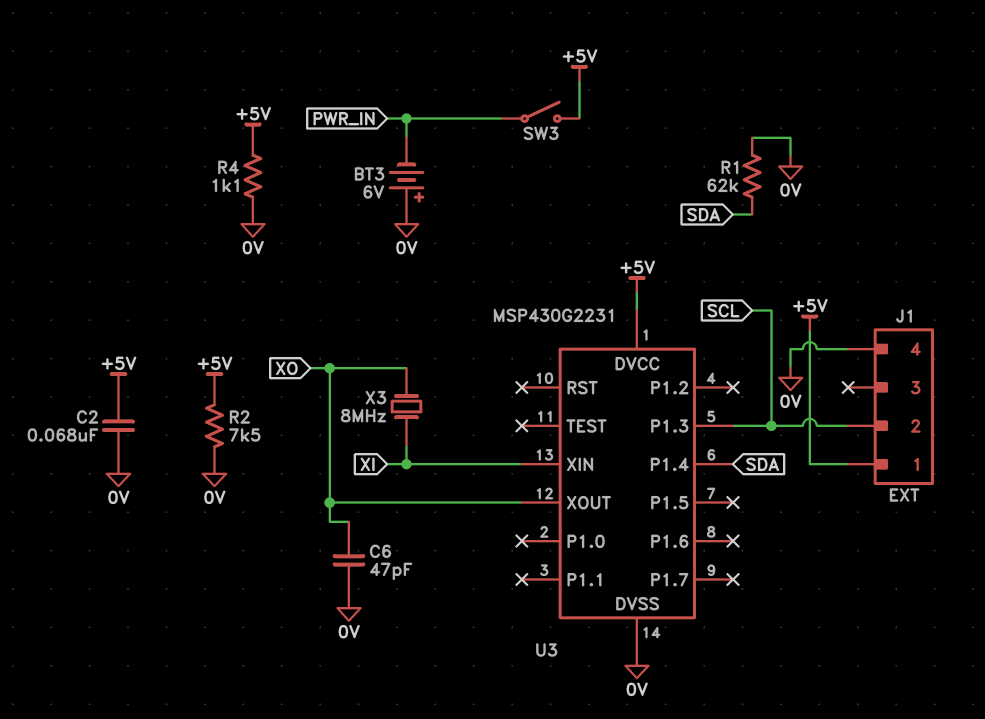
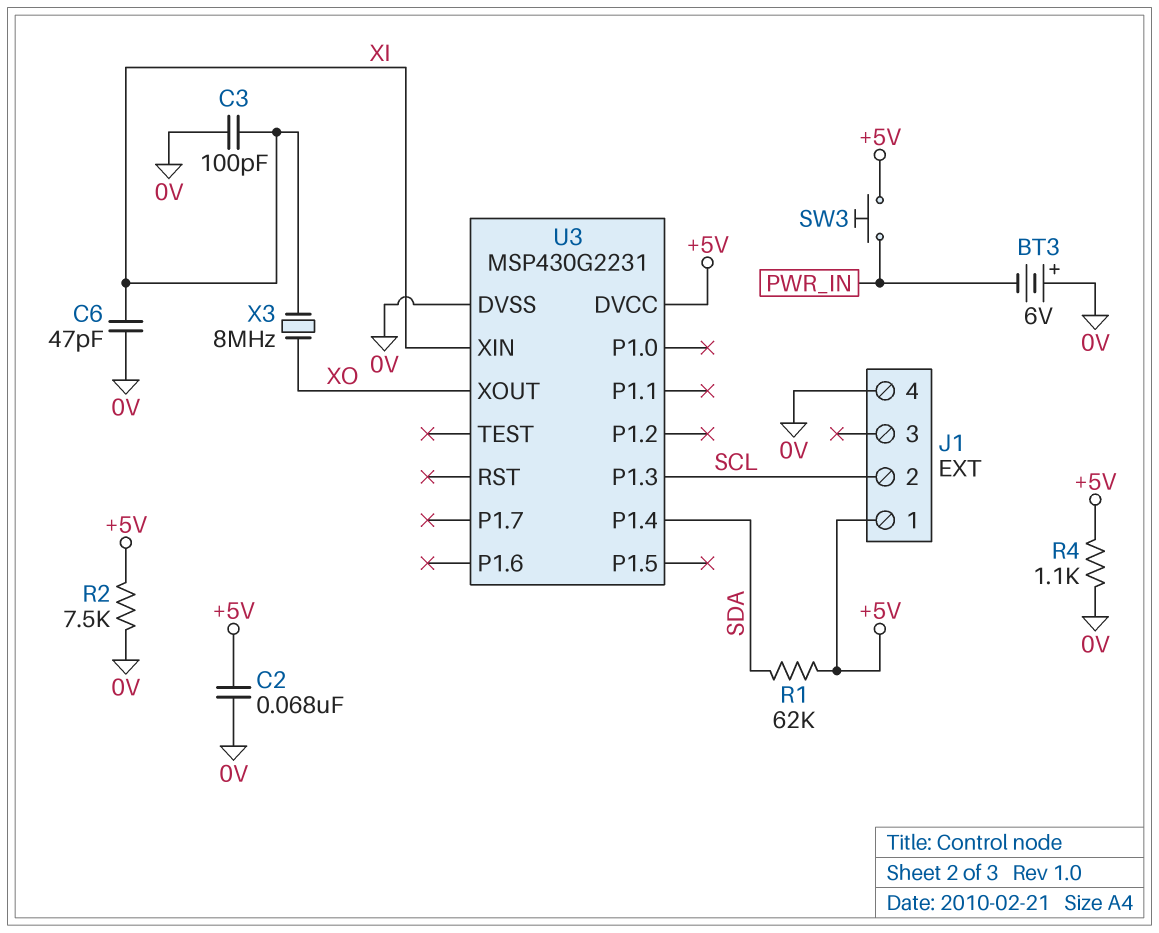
C3: none -> 100pF (0V, XI)
C6: 47pF (0V, XO) -> 47pF (0V, XI)
R1: 62k (0V, SDA) -> 62k (+5V, SDA)
SW3: switch (+5V, PWR_IN) -> button (+5V, PWR_IN)

